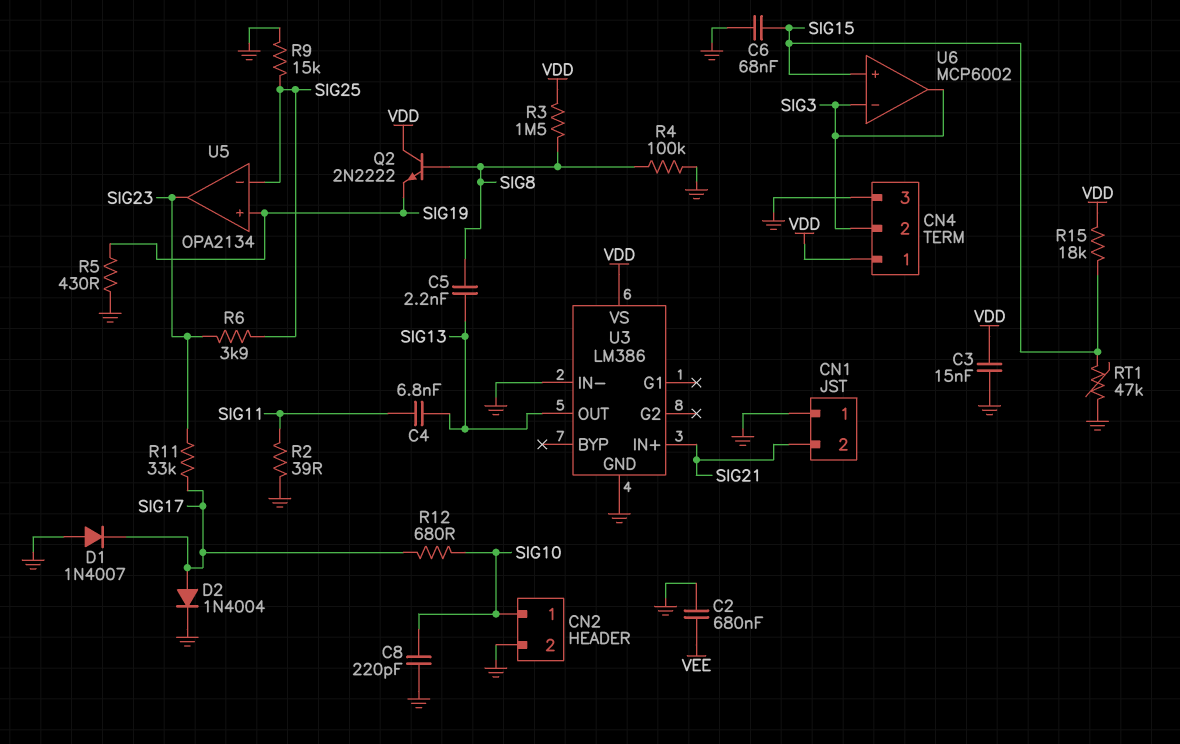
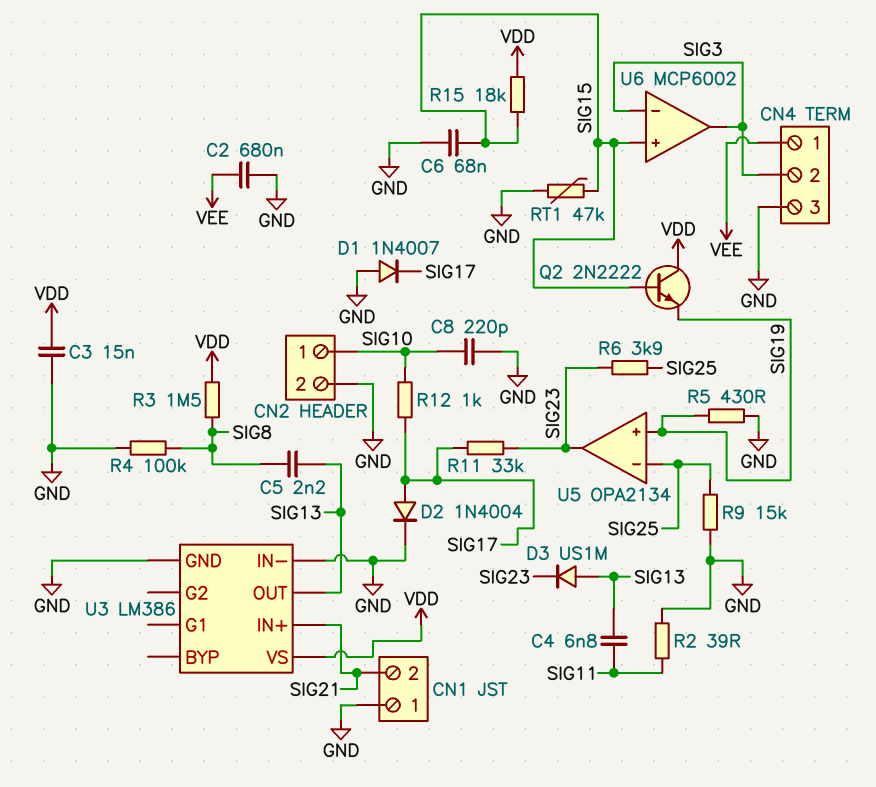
CN4 pin 1: VDD -> VEE
D3: none -> diode US1M (A SIG13, K SIG23)
Q2: NPN 2N2222 (B SIG8, C VDD, E SIG19) -> NPN 2N2222 (B SIG15, C VDD, E SIG19)
R12: 680 (SIG10, SIG17) -> 1k (SIG10, SIG17)

